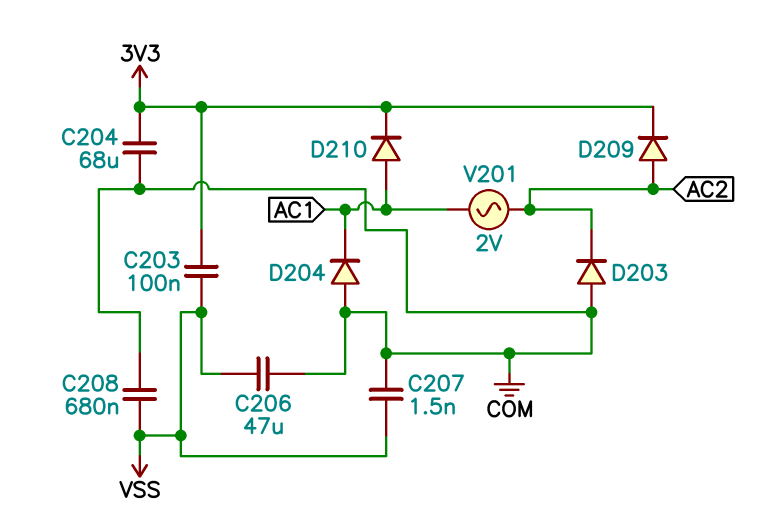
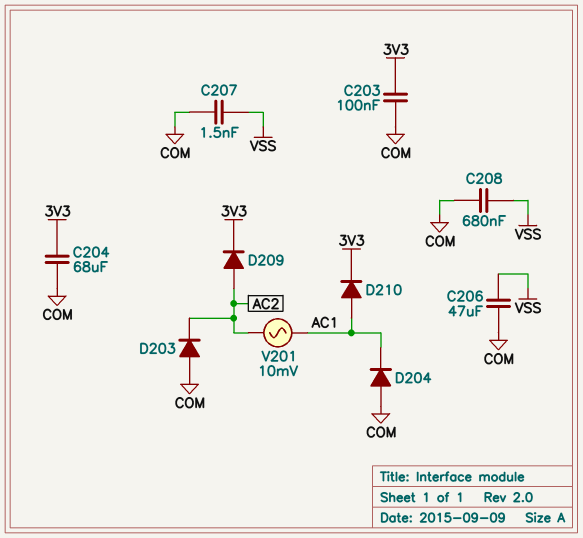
C203: 100nF (3V3, VSS) -> 100nF (3V3, COM)
V201: AC 2V (AC1, AC2) -> AC 10mV (AC1, AC2)

